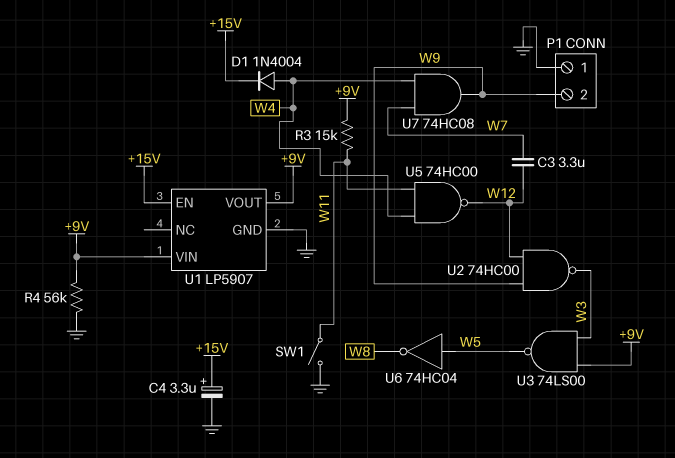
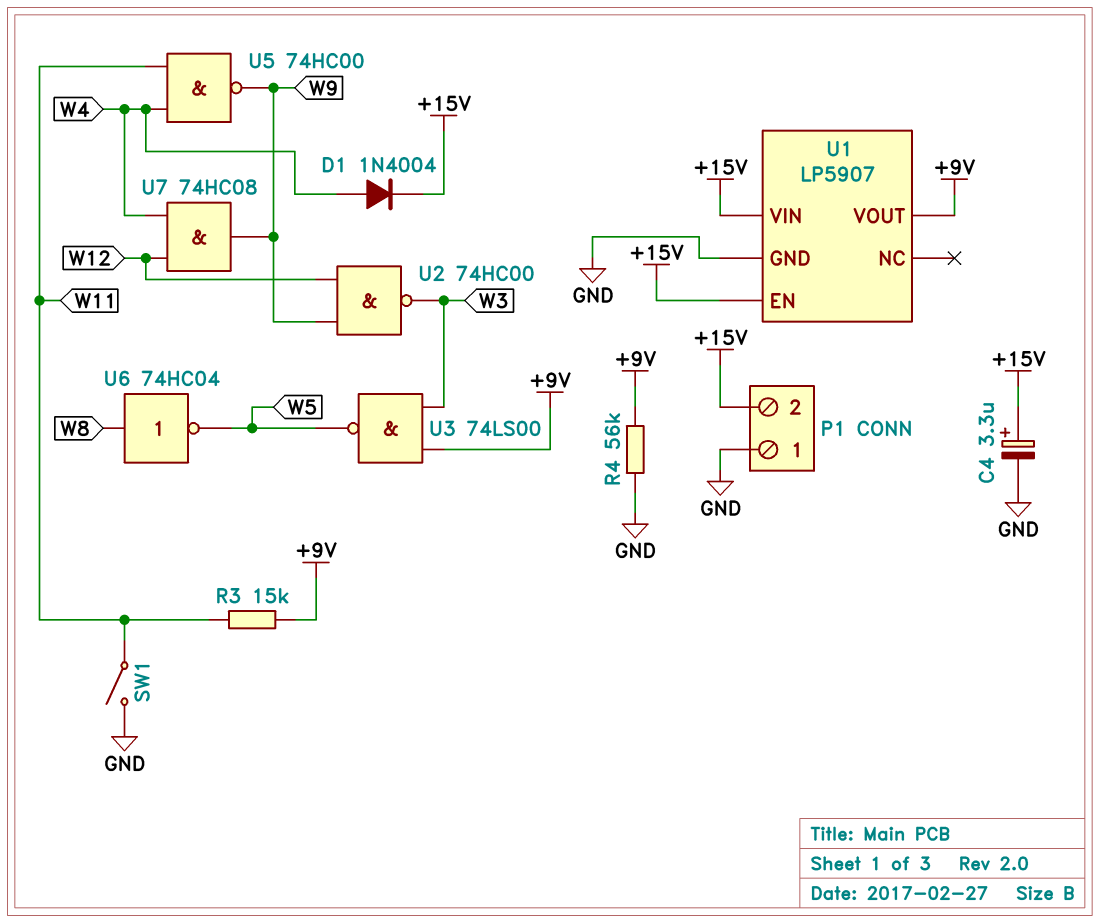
C3: 3.3uF (W7, W12) -> none
P1 pin 2: W9 -> +15V
U1 pin VIN: +9V -> +15V
U5: NAND 74HC00 (in W4, in W11, out W12) -> NAND 74HC00 (in W4, in W11, out W9)
U6: NOT 74HC04 (in W5, out W8) -> NOT 74HC04 (in W8, out W5)
U7: AND 74HC08 (in W4, in W7, out W9) -> AND 74HC08 (in W4, in W12, out W9)

